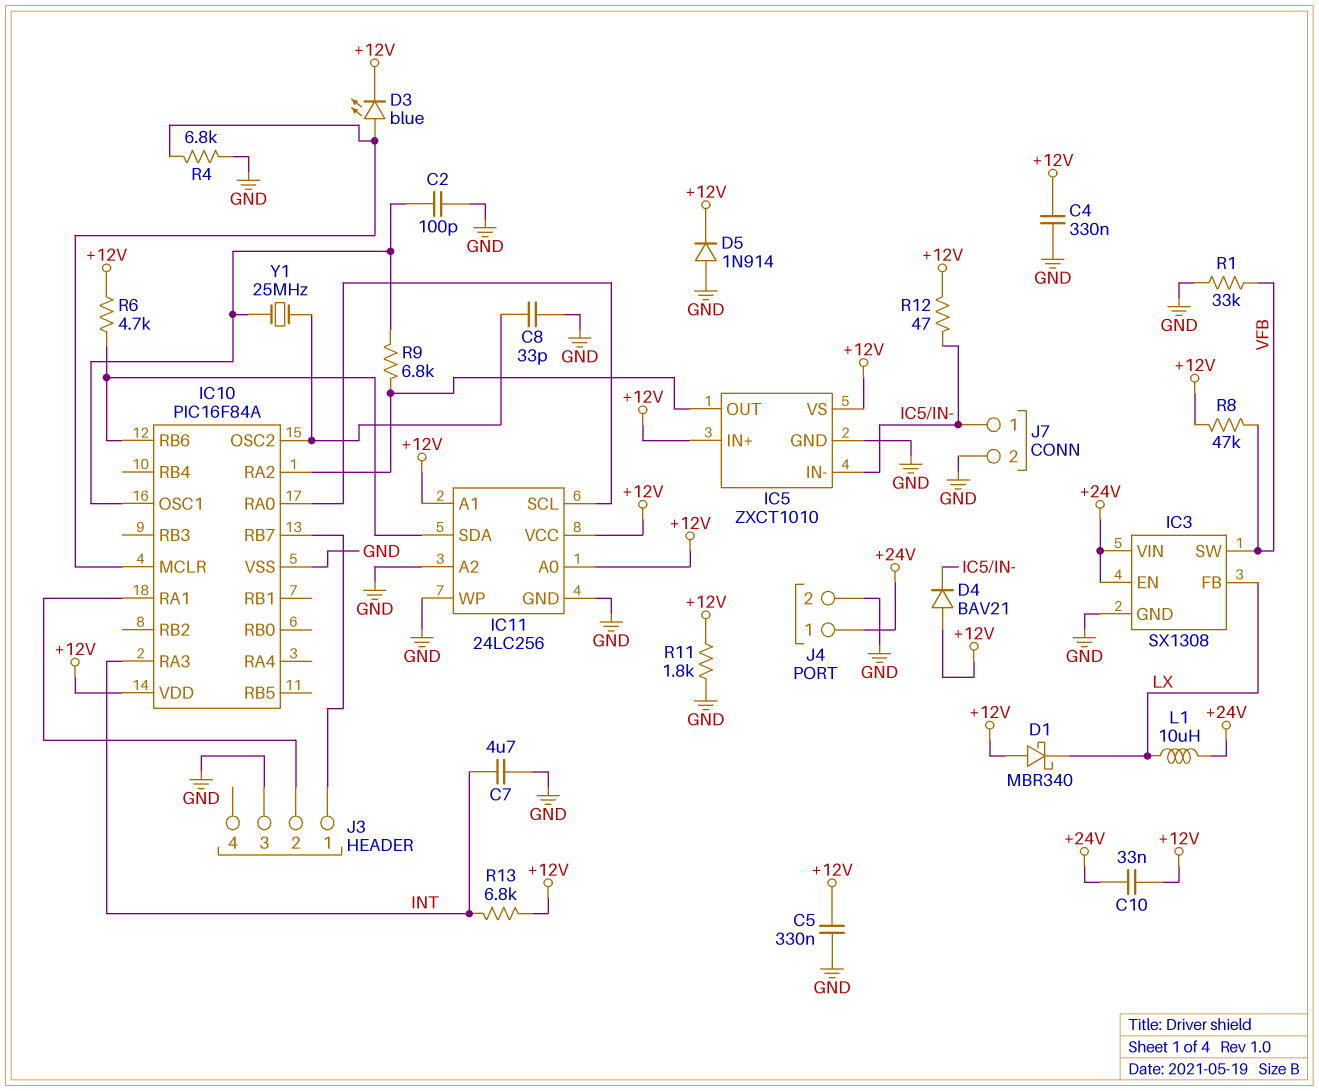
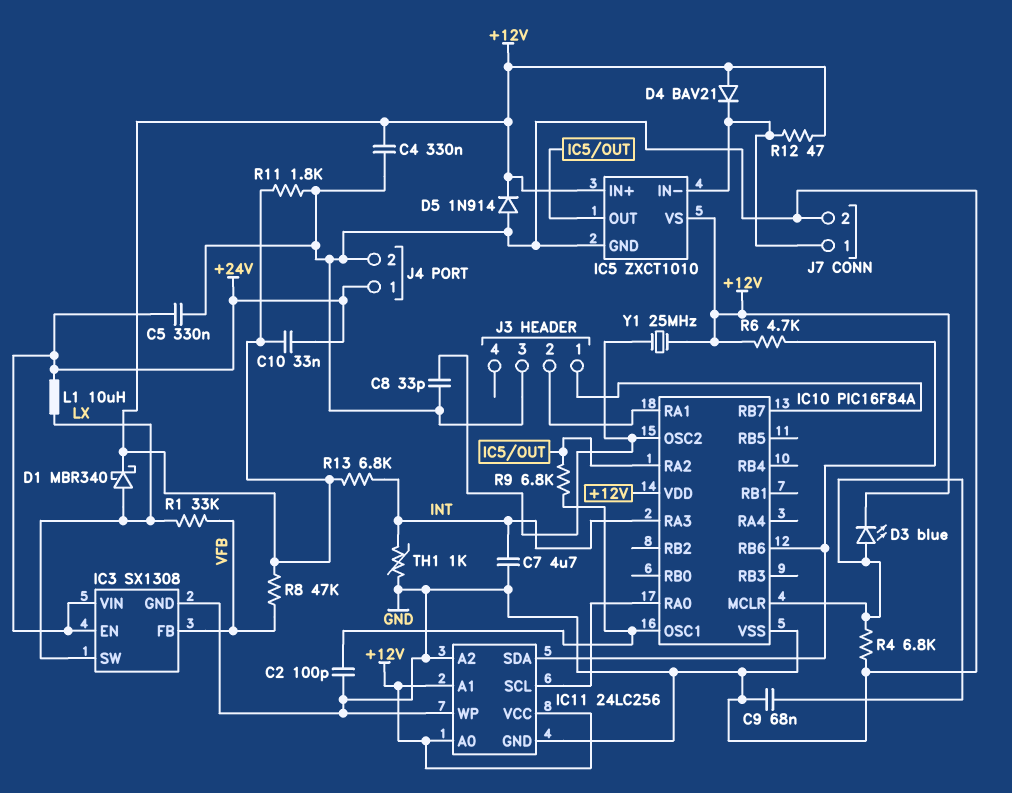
C5: 330nF (+12V, GND) -> 330nF (+24V, GND)
C9: none -> 68nF (GND, IC10/MCLR)
D1: schottky MBR340 (A +12V, K LX) -> schottky MBR340 (A LX, K +12V)
IC3 pin FB: LX -> VFB
IC3 pin SW: VFB -> LX
R1: 33k (GND, VFB) -> 33k (LX, VFB)
TH1: none -> 1k (GND, INT)
Y1: 25MHz (IC10/OSC1, IC10/OSC2) -> 25MHz (+12V, IC10/OSC2)

